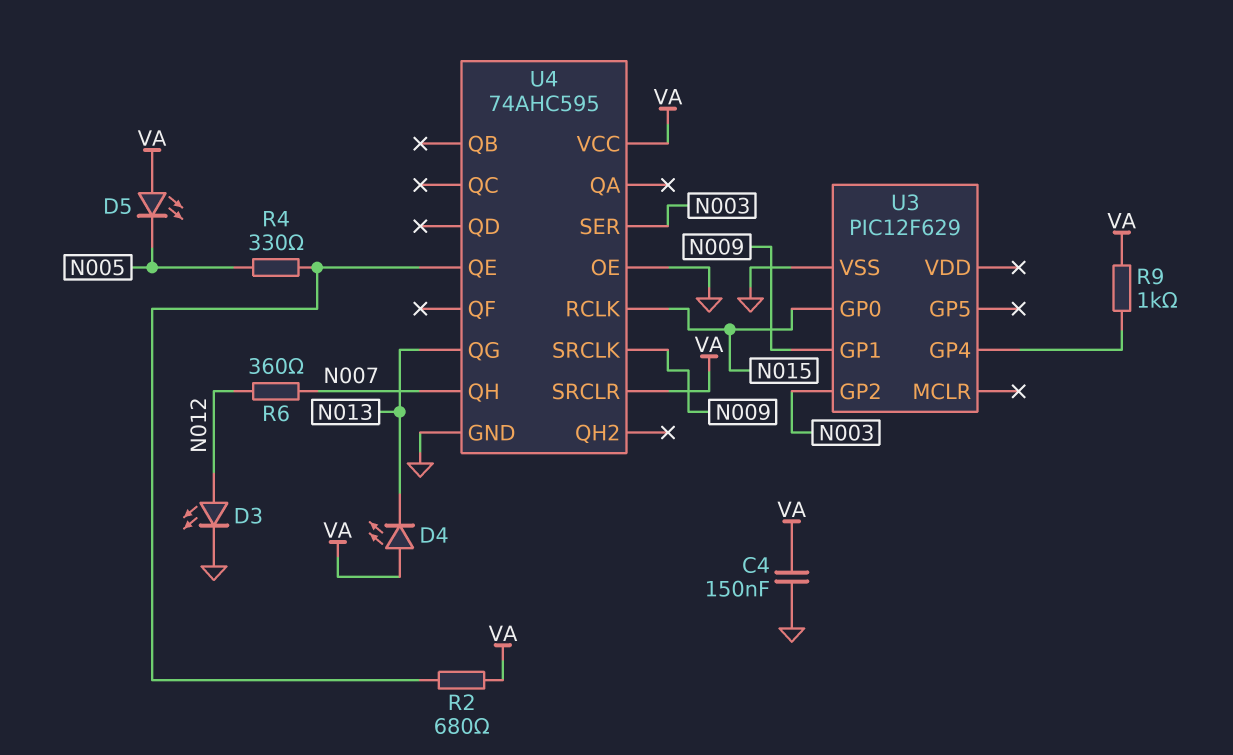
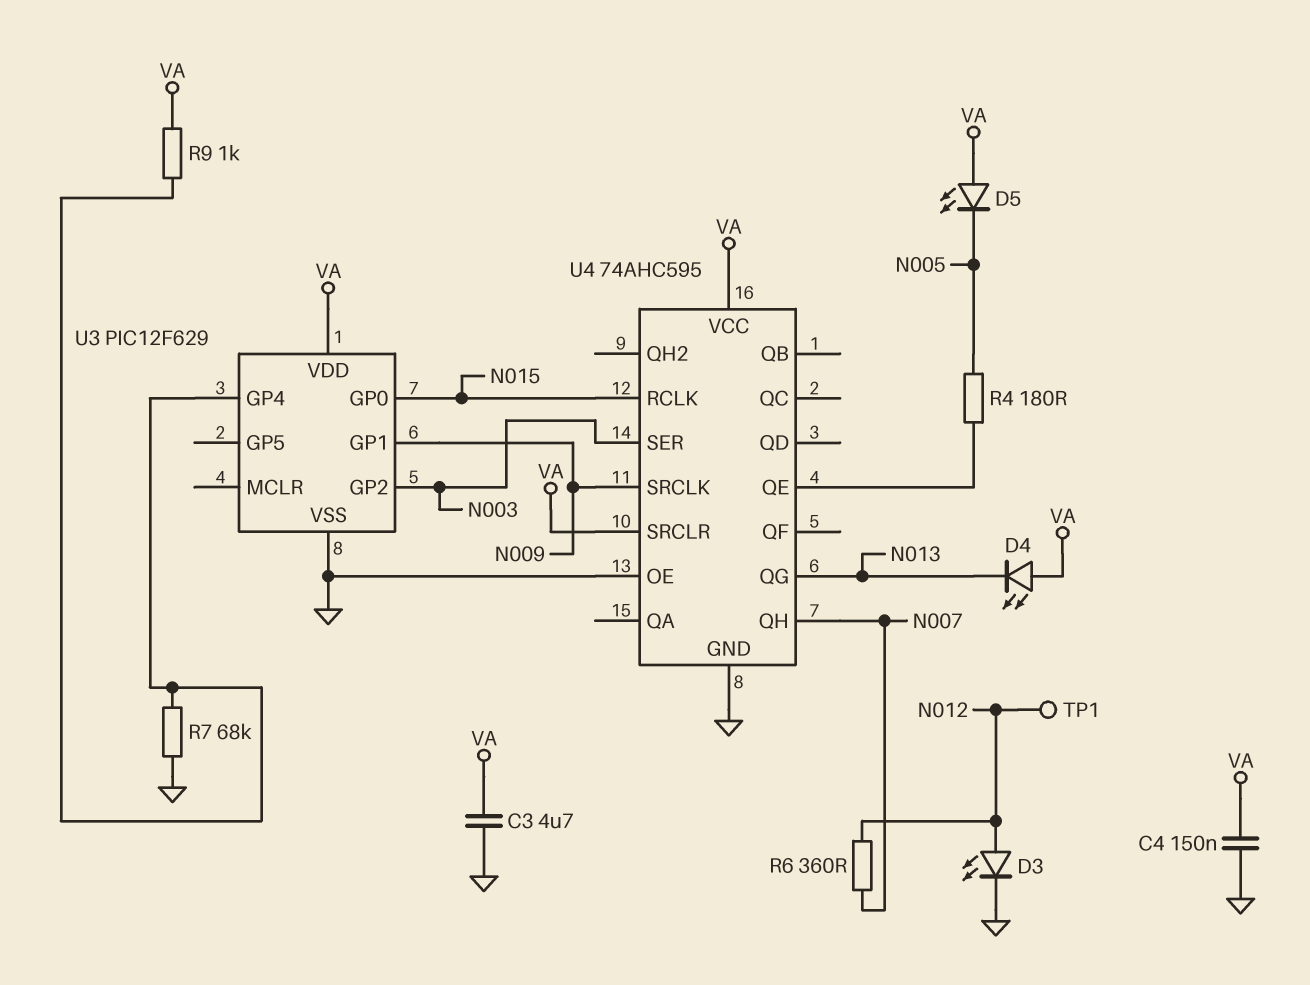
C3: none -> 4.7uF (GND, VA)
R2: 680 (U4/QE, VA) -> none
R4: 330 (N005, U4/QE) -> 180 (N005, U4/QE)
R7: none -> 68k (GND, U3/GP4)
TP1: none -> test point (N012)
U3 pin VDD: none -> VA

